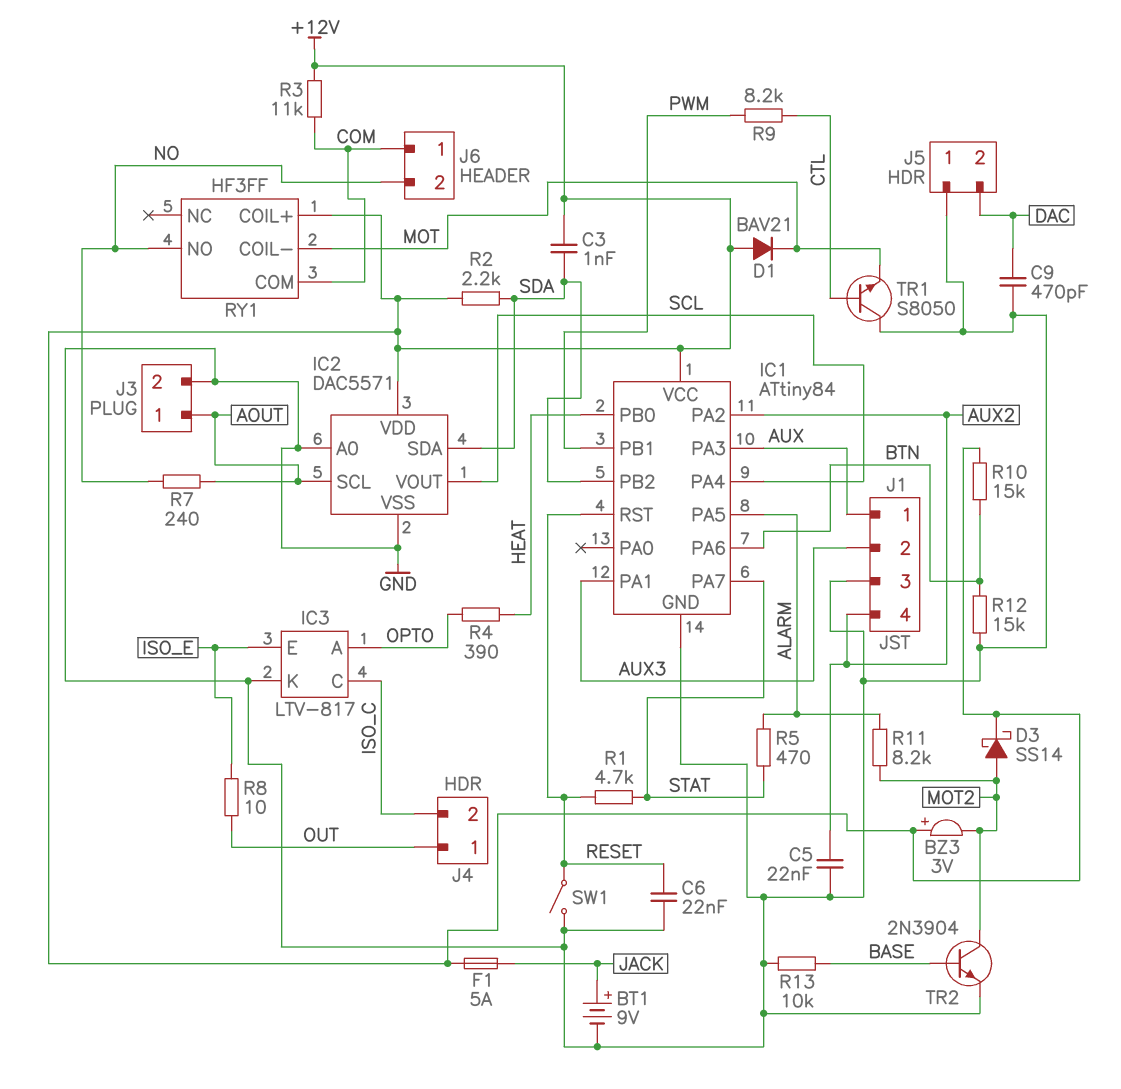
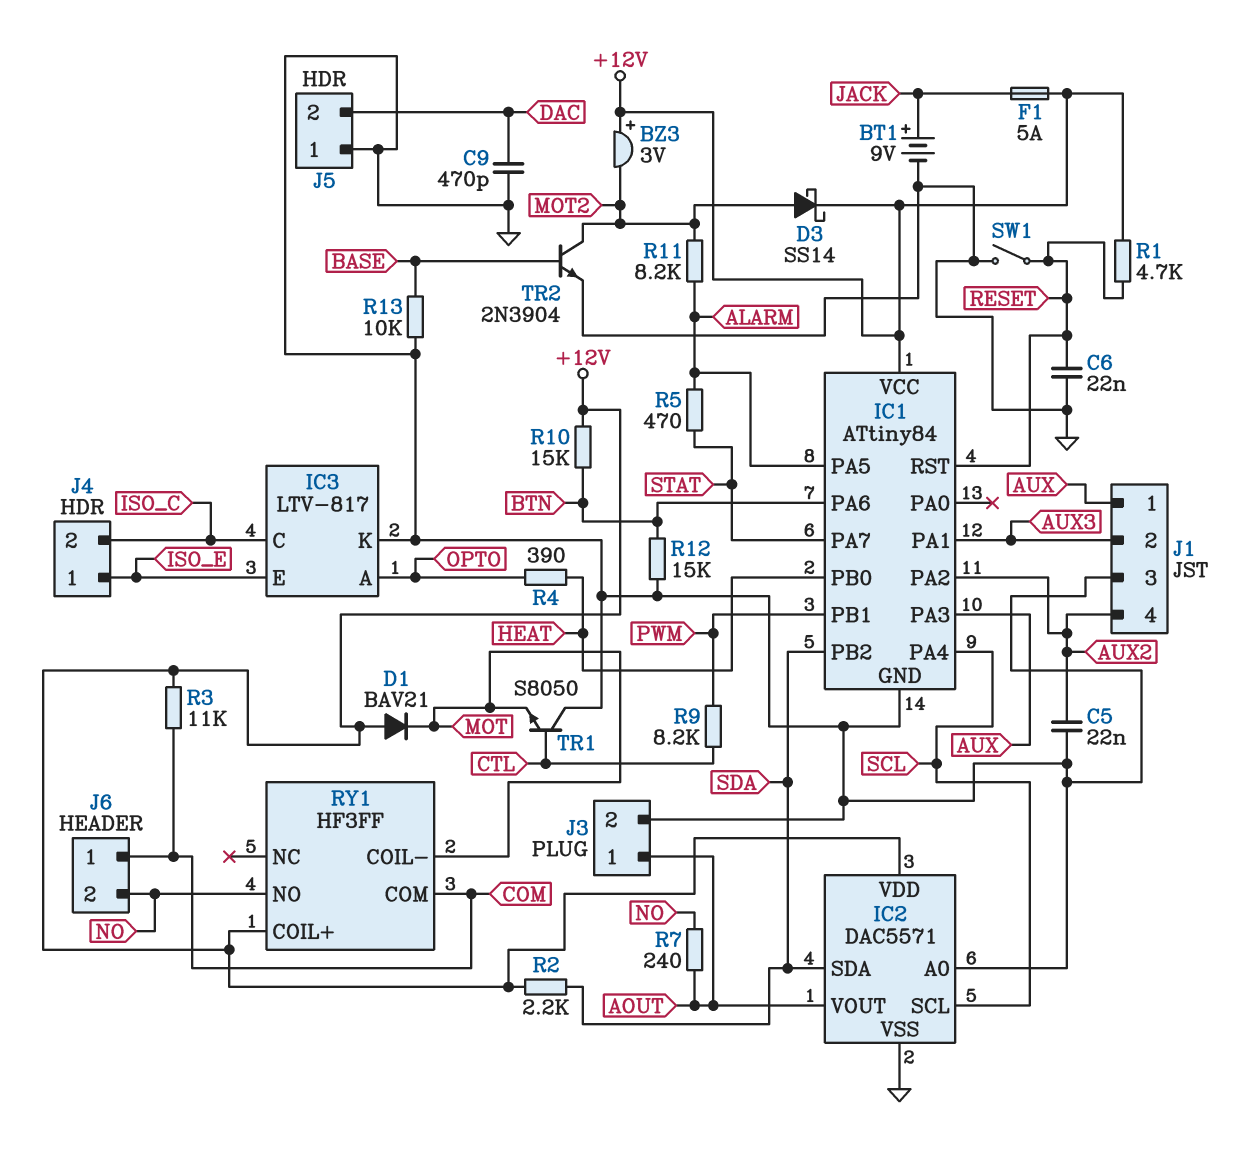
C3: 1nF (+12V, SDA) -> none
IC2 pin SCL: AOUT -> SCL
IC2 pin VOUT: SCL -> AOUT
J4 pin 1: OUT -> ISO_E
R1: 4.7k (RESET, STAT) -> 4.7k (+12V, RESET)
R8: 10 (ISO_E, OUT) -> none

